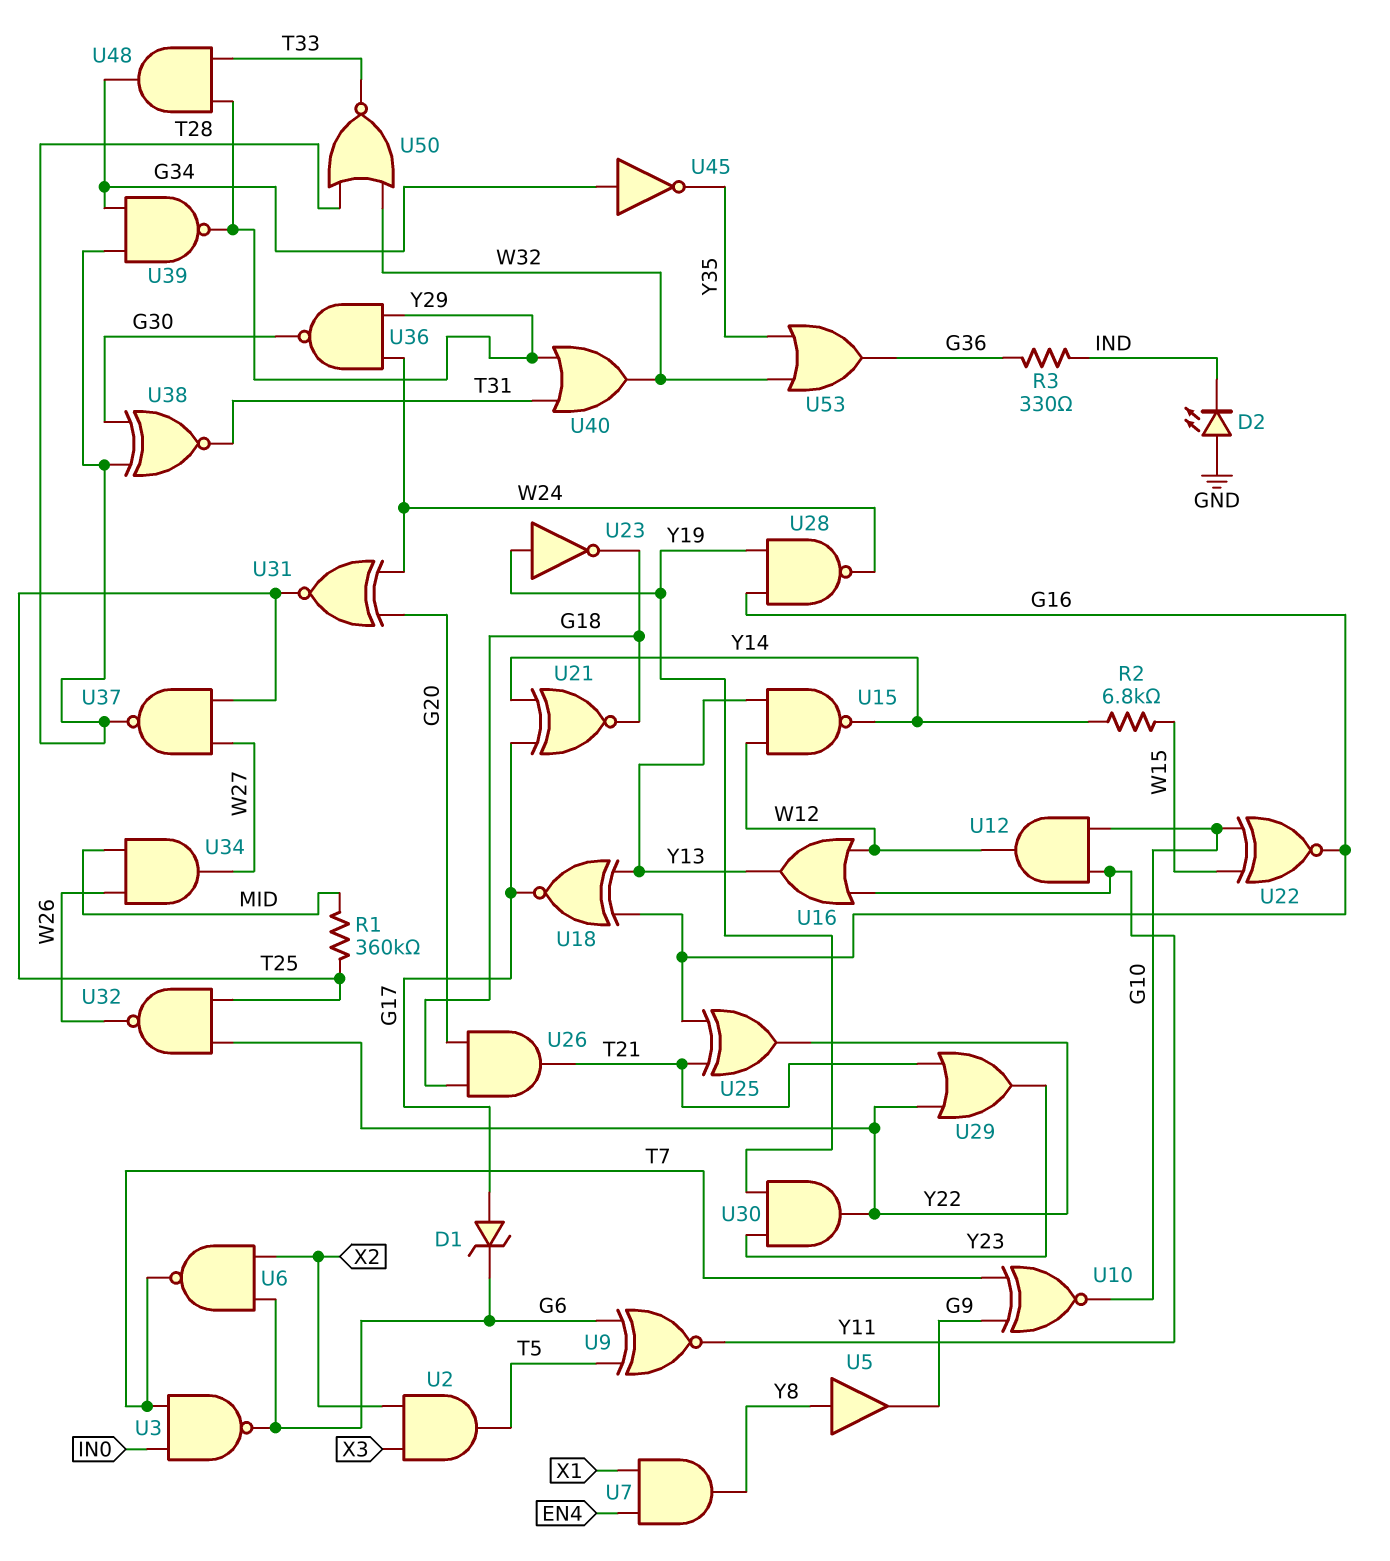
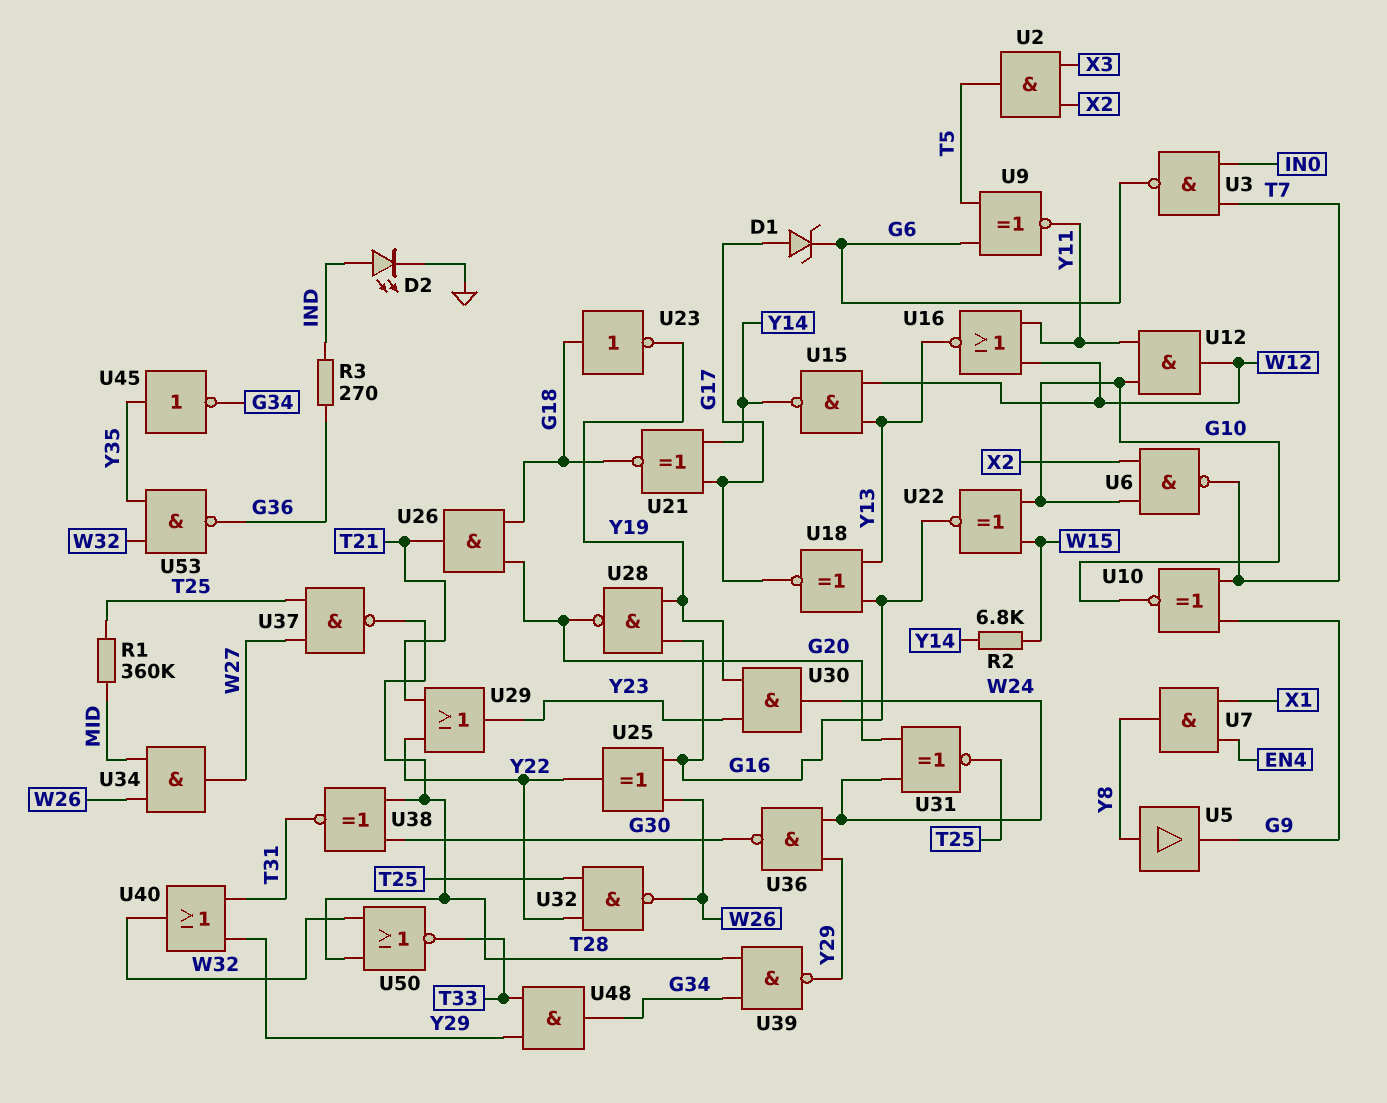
D2: LED (A GND, K IND) -> LED (A IND, K GND)
R3: 330 (G36, IND) -> 270 (G36, IND)
U6: NAND (in G6, in X2, out T7) -> NAND (in G10, in X2, out T7)
U16: OR (in W12, in Y11, out Y13) -> NOR (in W12, in Y11, out Y13)
U23: NOT (in Y19, out G18) -> NOT (in G18, out Y19)
U25: XOR (in G16, in T21, out Y22) -> XOR (in G16, in W26, out Y22)
U28: NAND (in G16, in Y19, out W24) -> NAND (in G16, in Y19, out G20)
U30: AND (in Y19, in Y23, out Y22) -> AND (in Y19, in Y23, out W24)
U45: NOT (in G34, out Y35) -> NOT (in Y35, out G34)
U53: OR (in W32, in Y35, out G36) -> NAND (in W32, in Y35, out G36)

